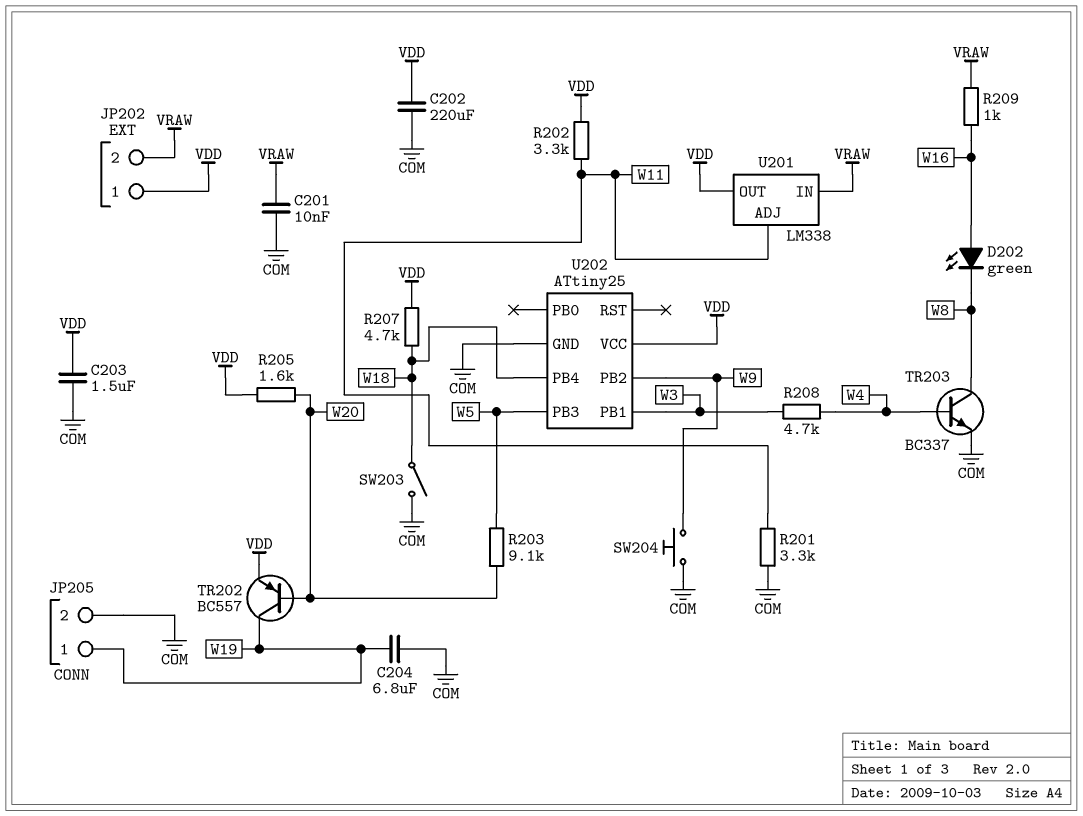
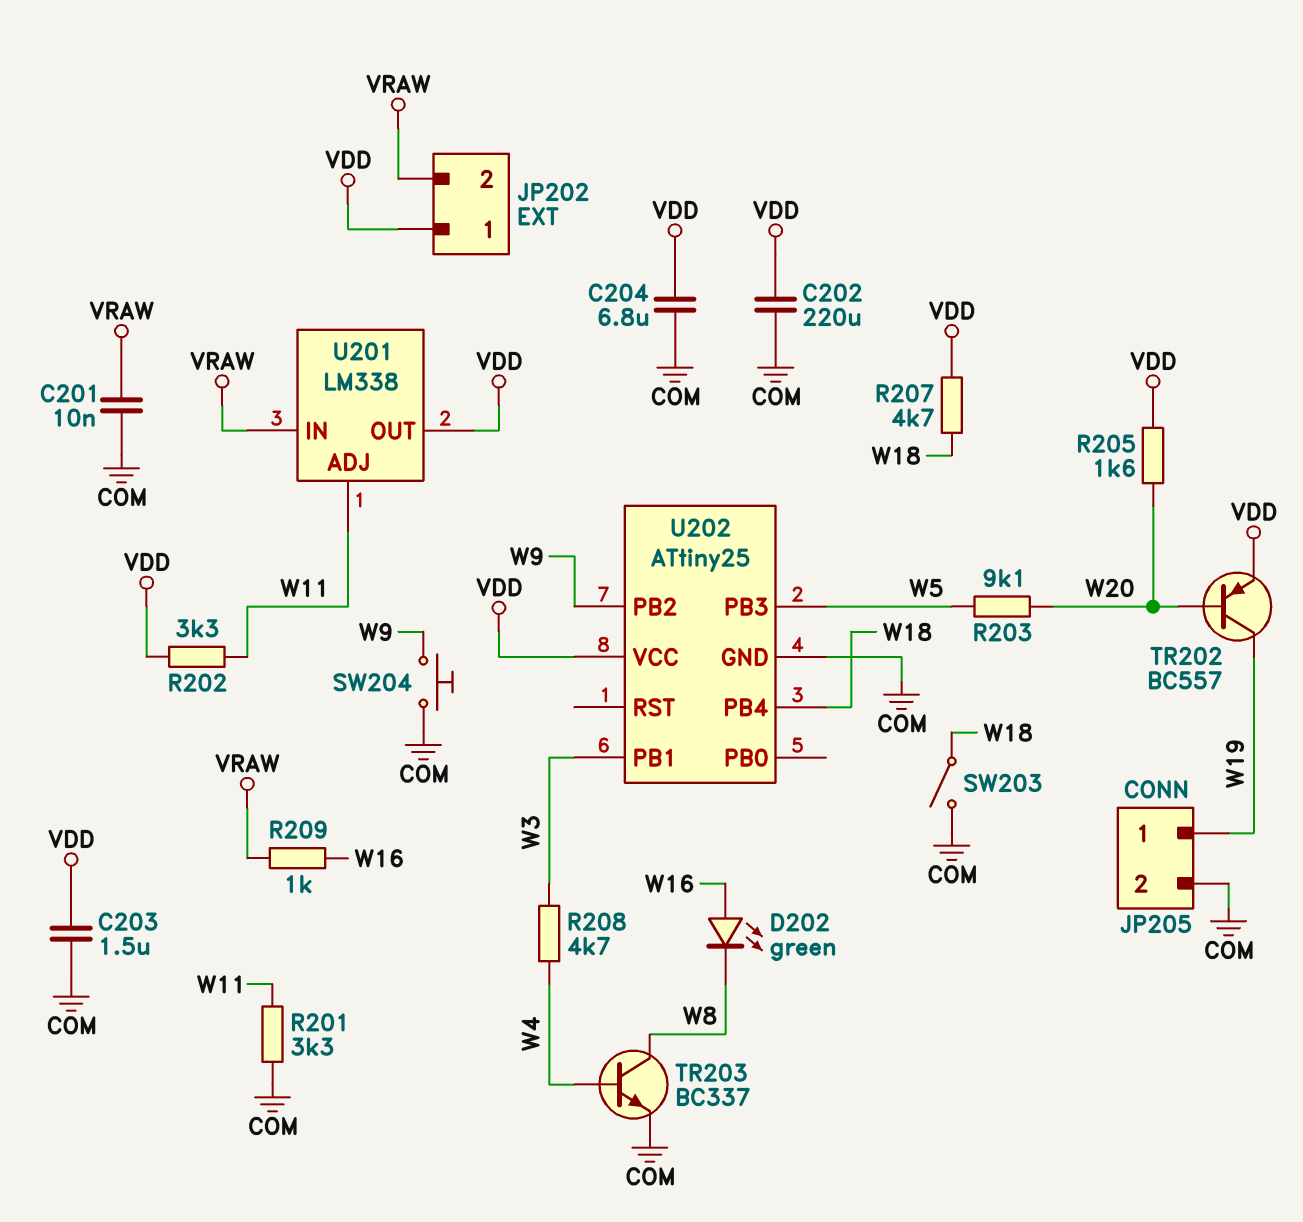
C204: 6.8uF (COM, W19) -> 6.8uF (COM, VDD)

